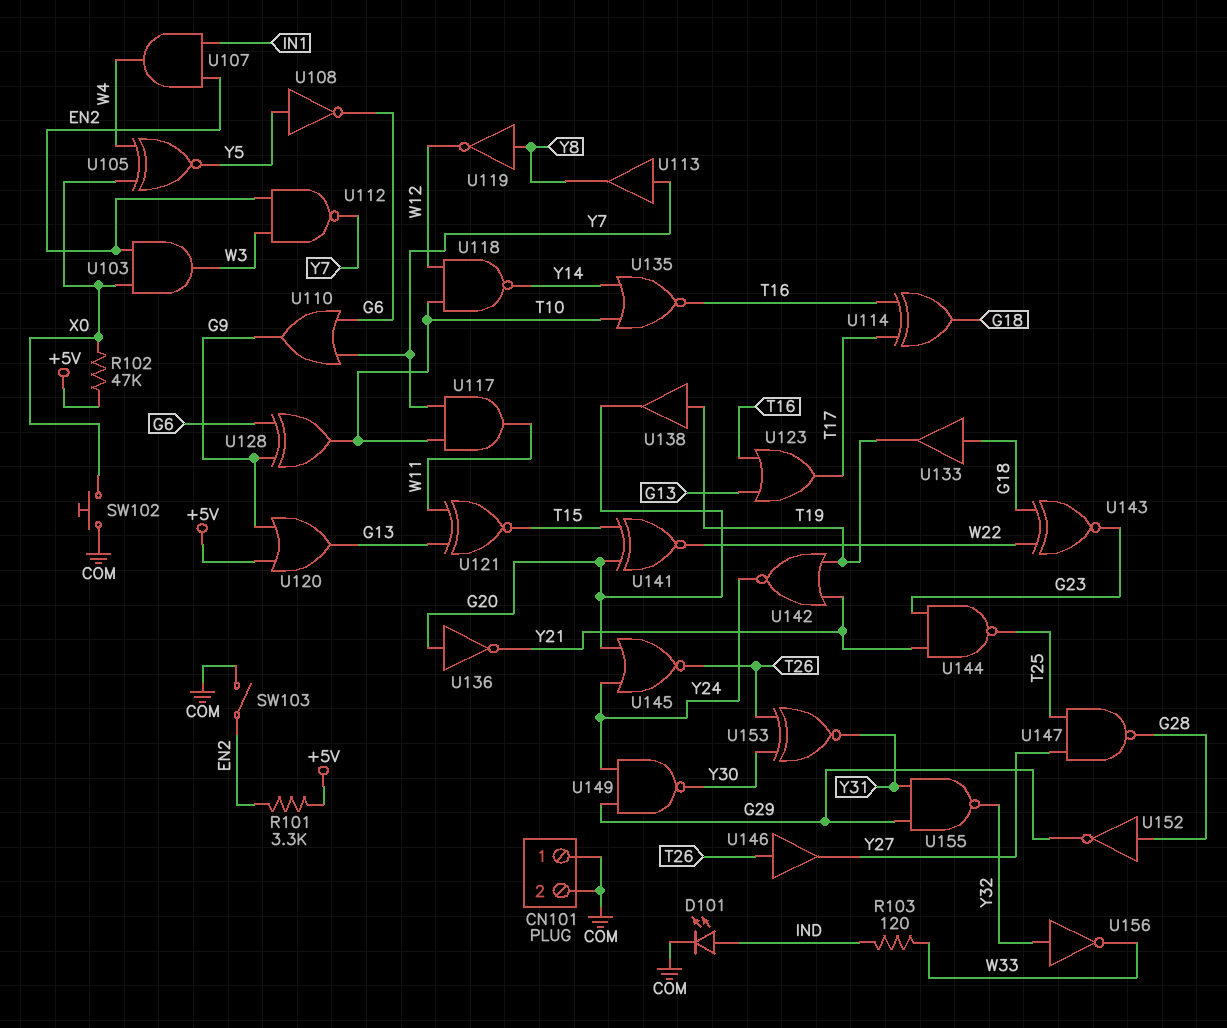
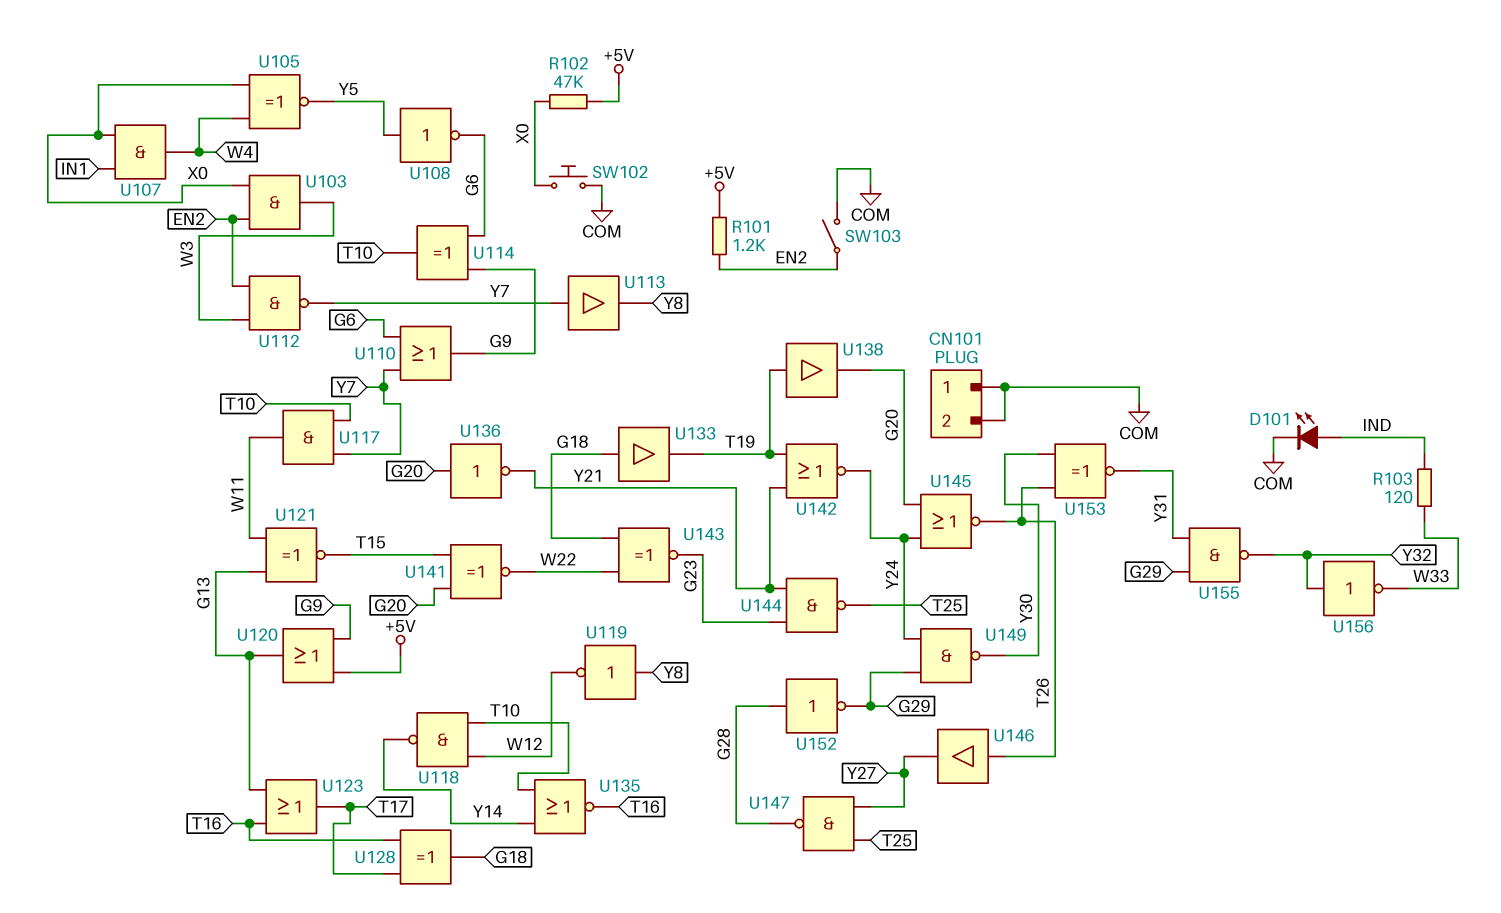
R101: 3.3k (+5V, EN2) -> 1.2k (+5V, EN2)
U107: AND (in EN2, in IN1, out W4) -> AND (in IN1, in X0, out W4)
U114: XOR (in T16, in T17, out G18) -> XOR (in G6, in G9, out T10)
U128: XOR (in G6, in G9, out T10) -> XOR (in T16, in T17, out G18)

